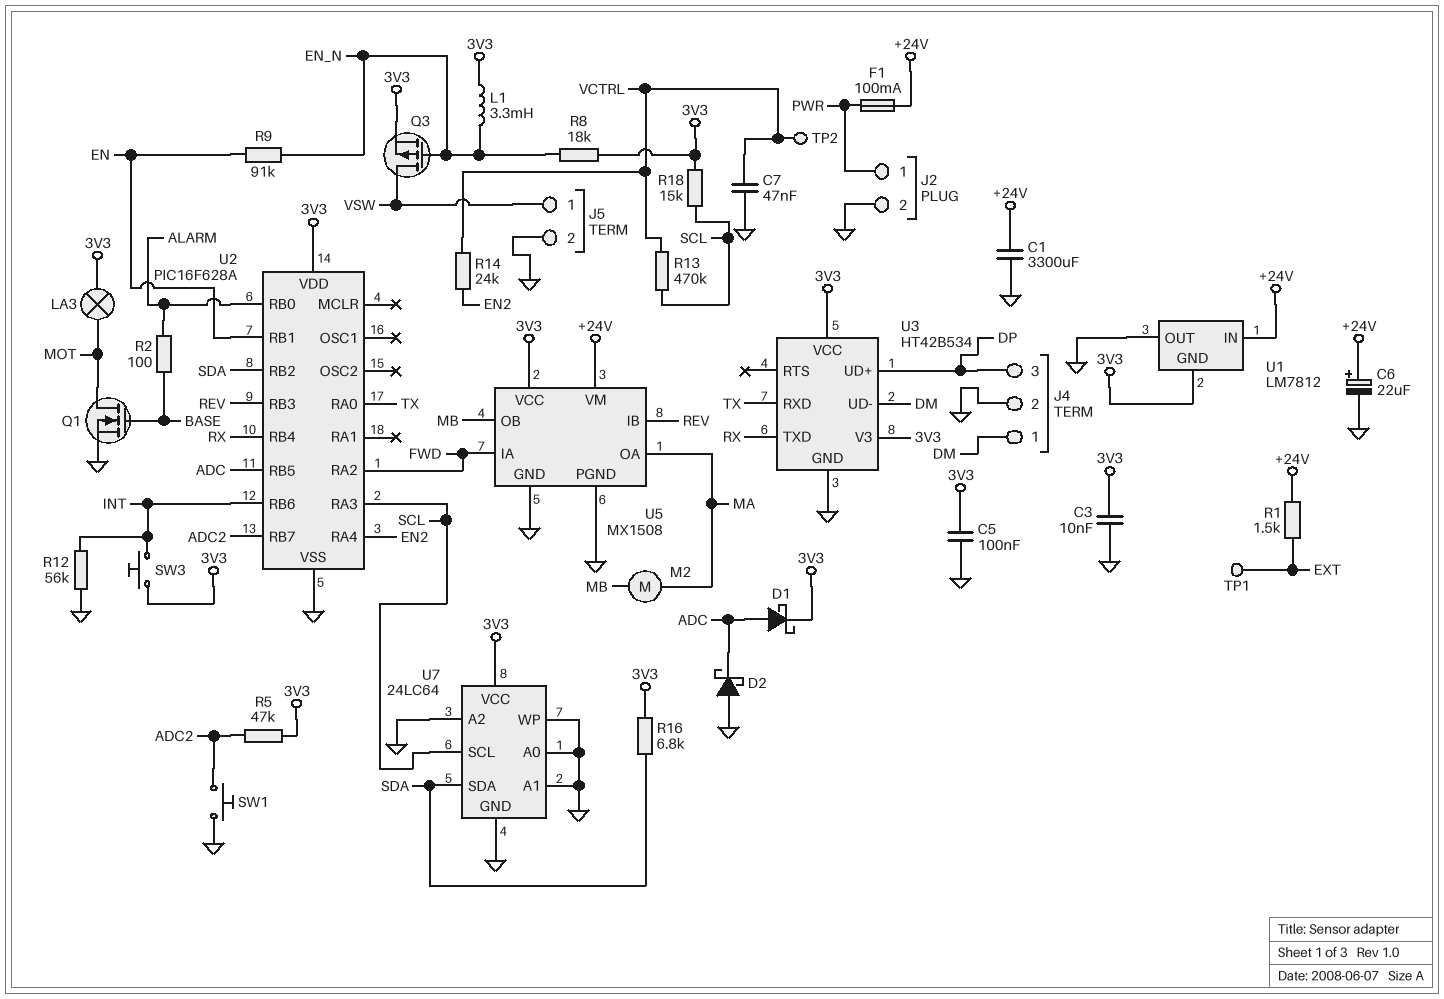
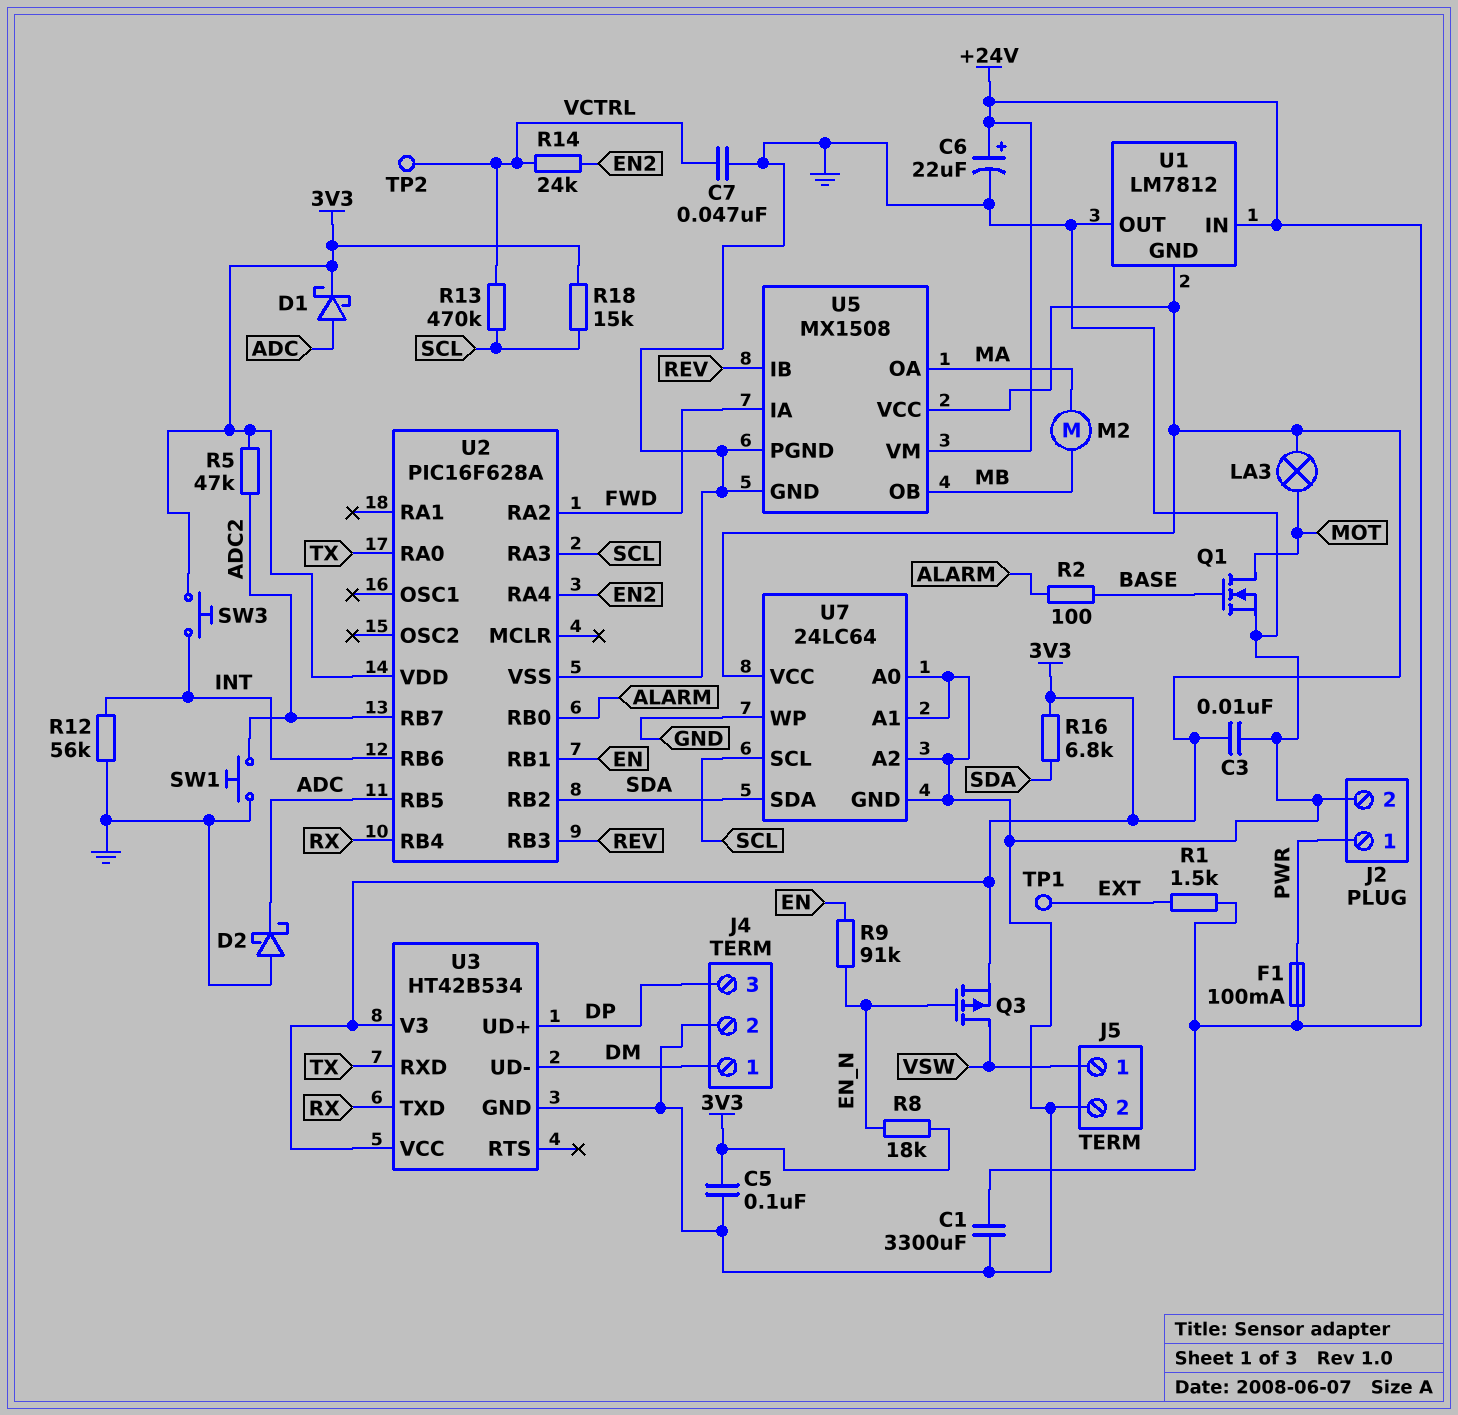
L1: 3.3mH (3V3, EN_N) -> none

